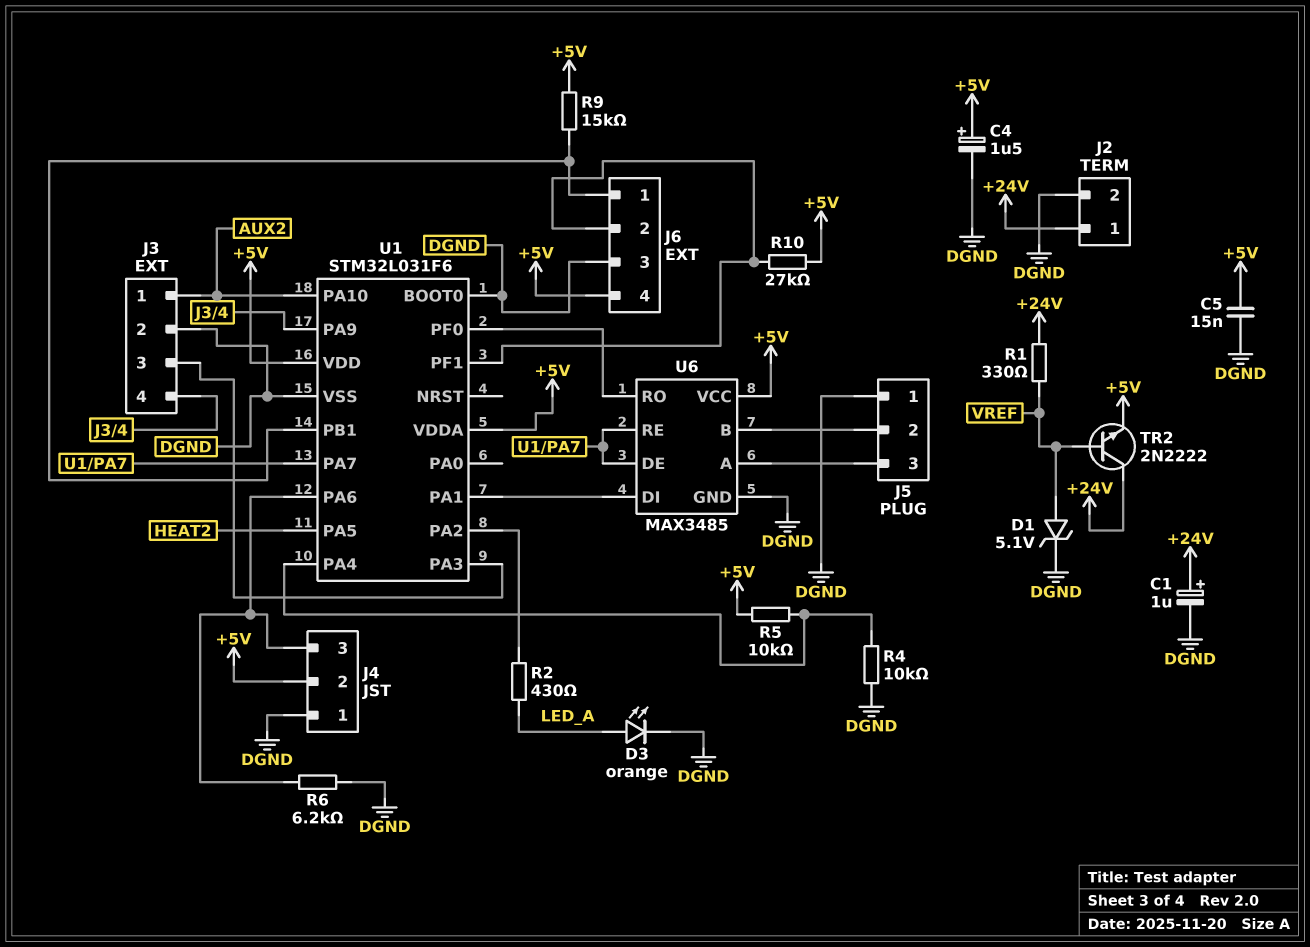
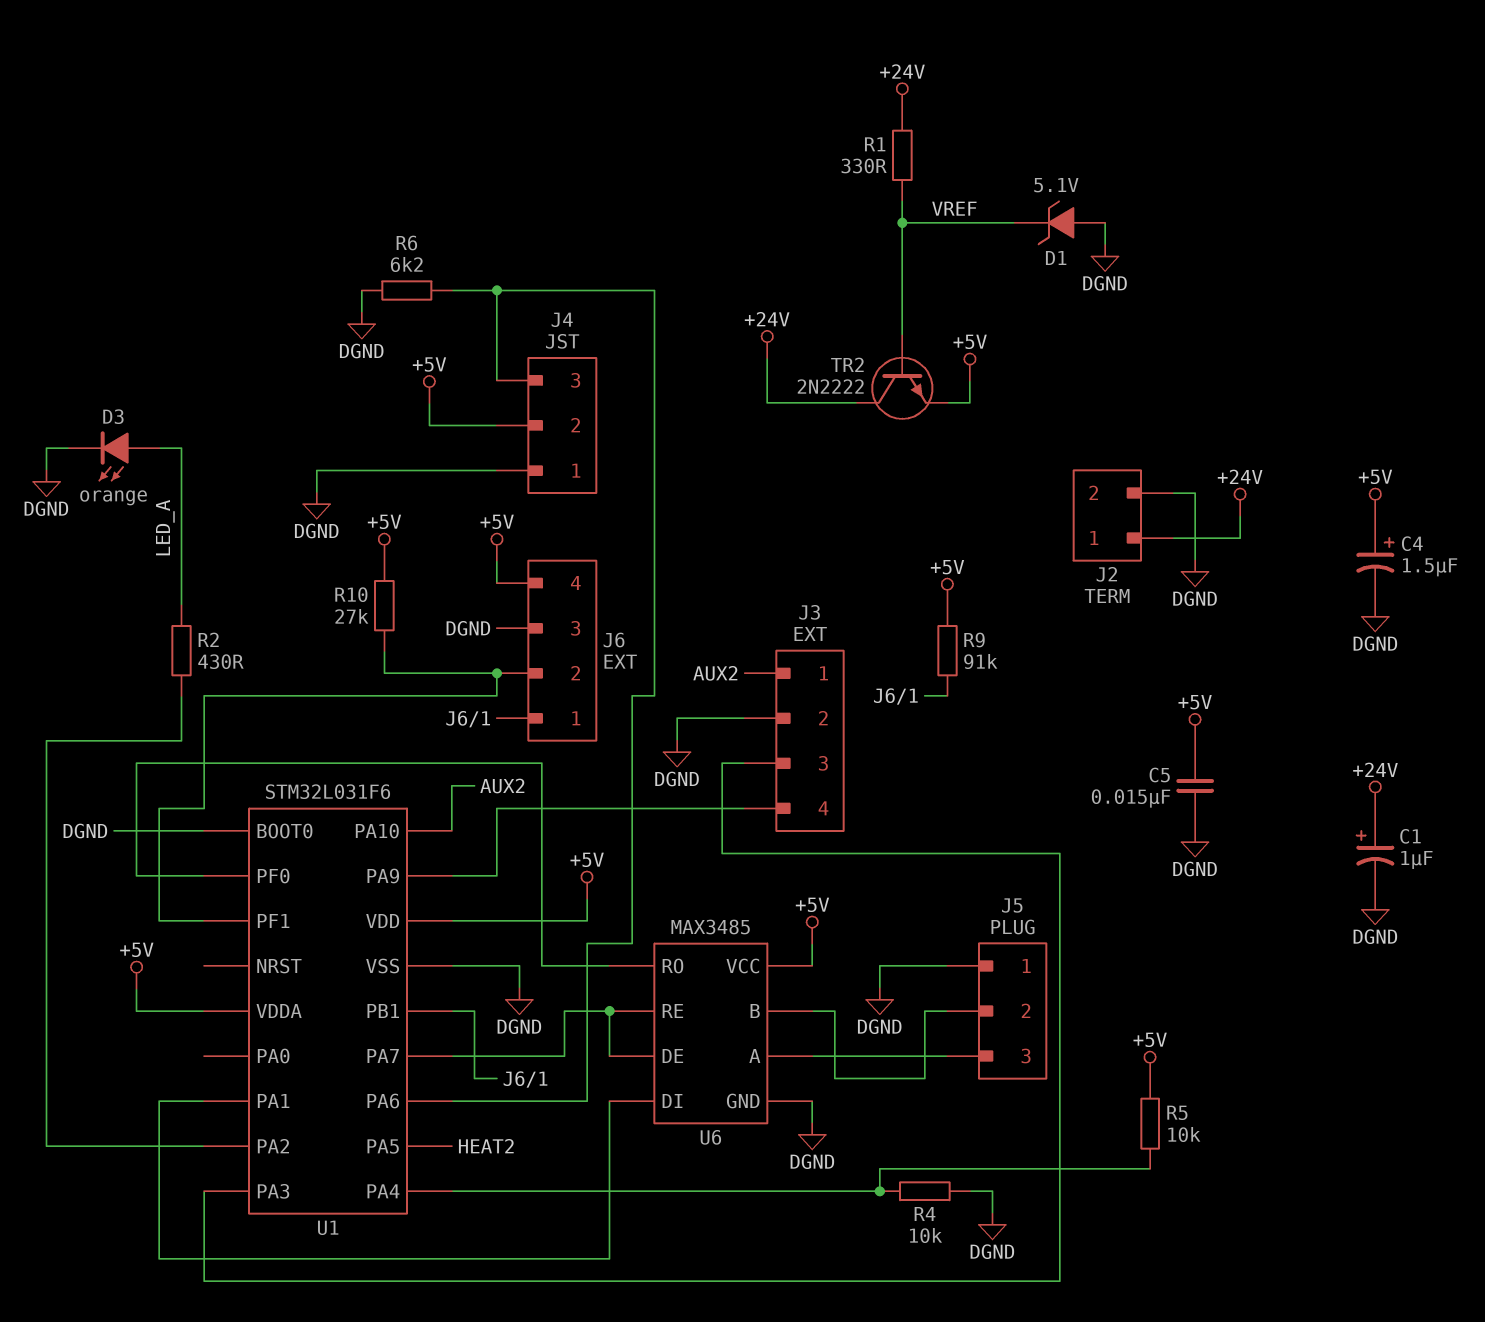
D1: zener 5.1V (A VREF, K DGND) -> zener 5.1V (A DGND, K VREF)
R9: 15k (+5V, J6/1) -> 91k (+5V, J6/1)

